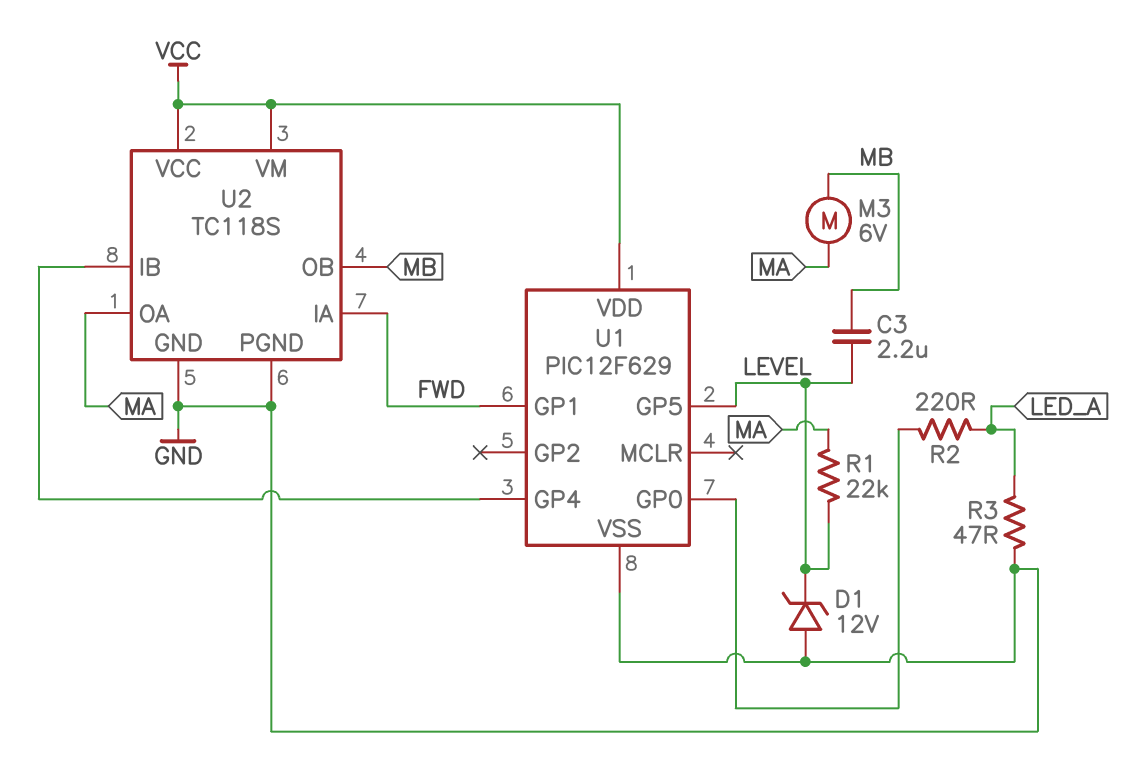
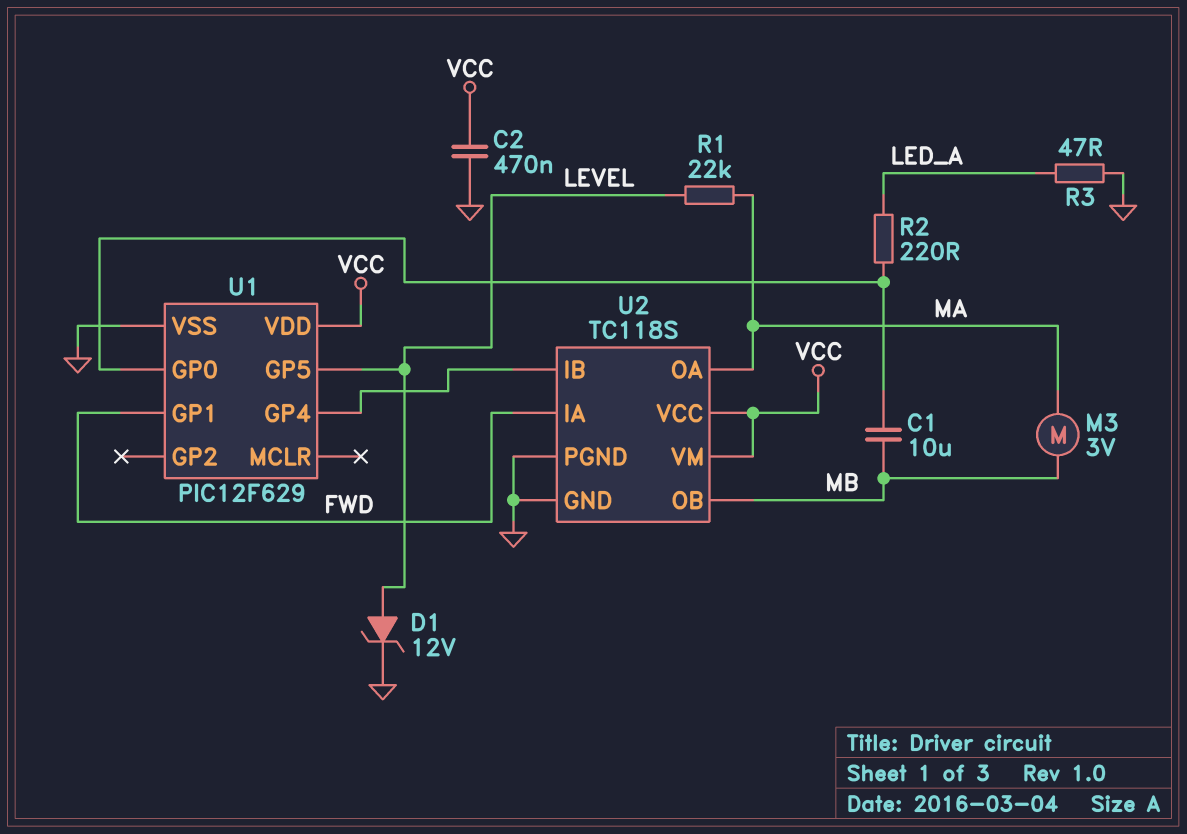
C1: none -> 10uF (MB, U1/GP0)
C2: none -> 470nF (GND, VCC)
C3: 2.2uF (LEVEL, MB) -> none
D1: zener 12V (A GND, K LEVEL) -> zener 12V (A LEVEL, K GND)
M3: motor 6V (MA, MB) -> motor 3V (MA, MB)

